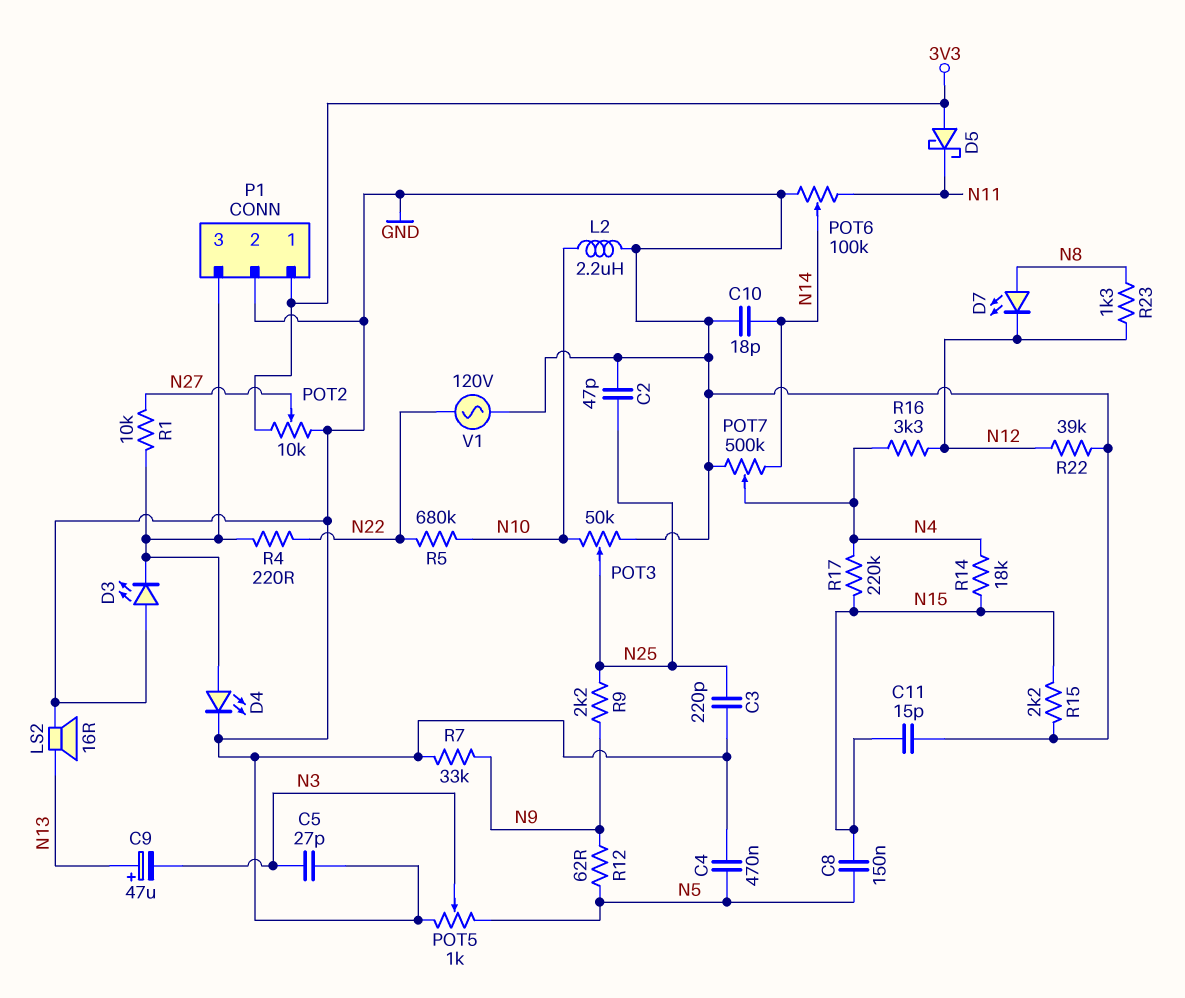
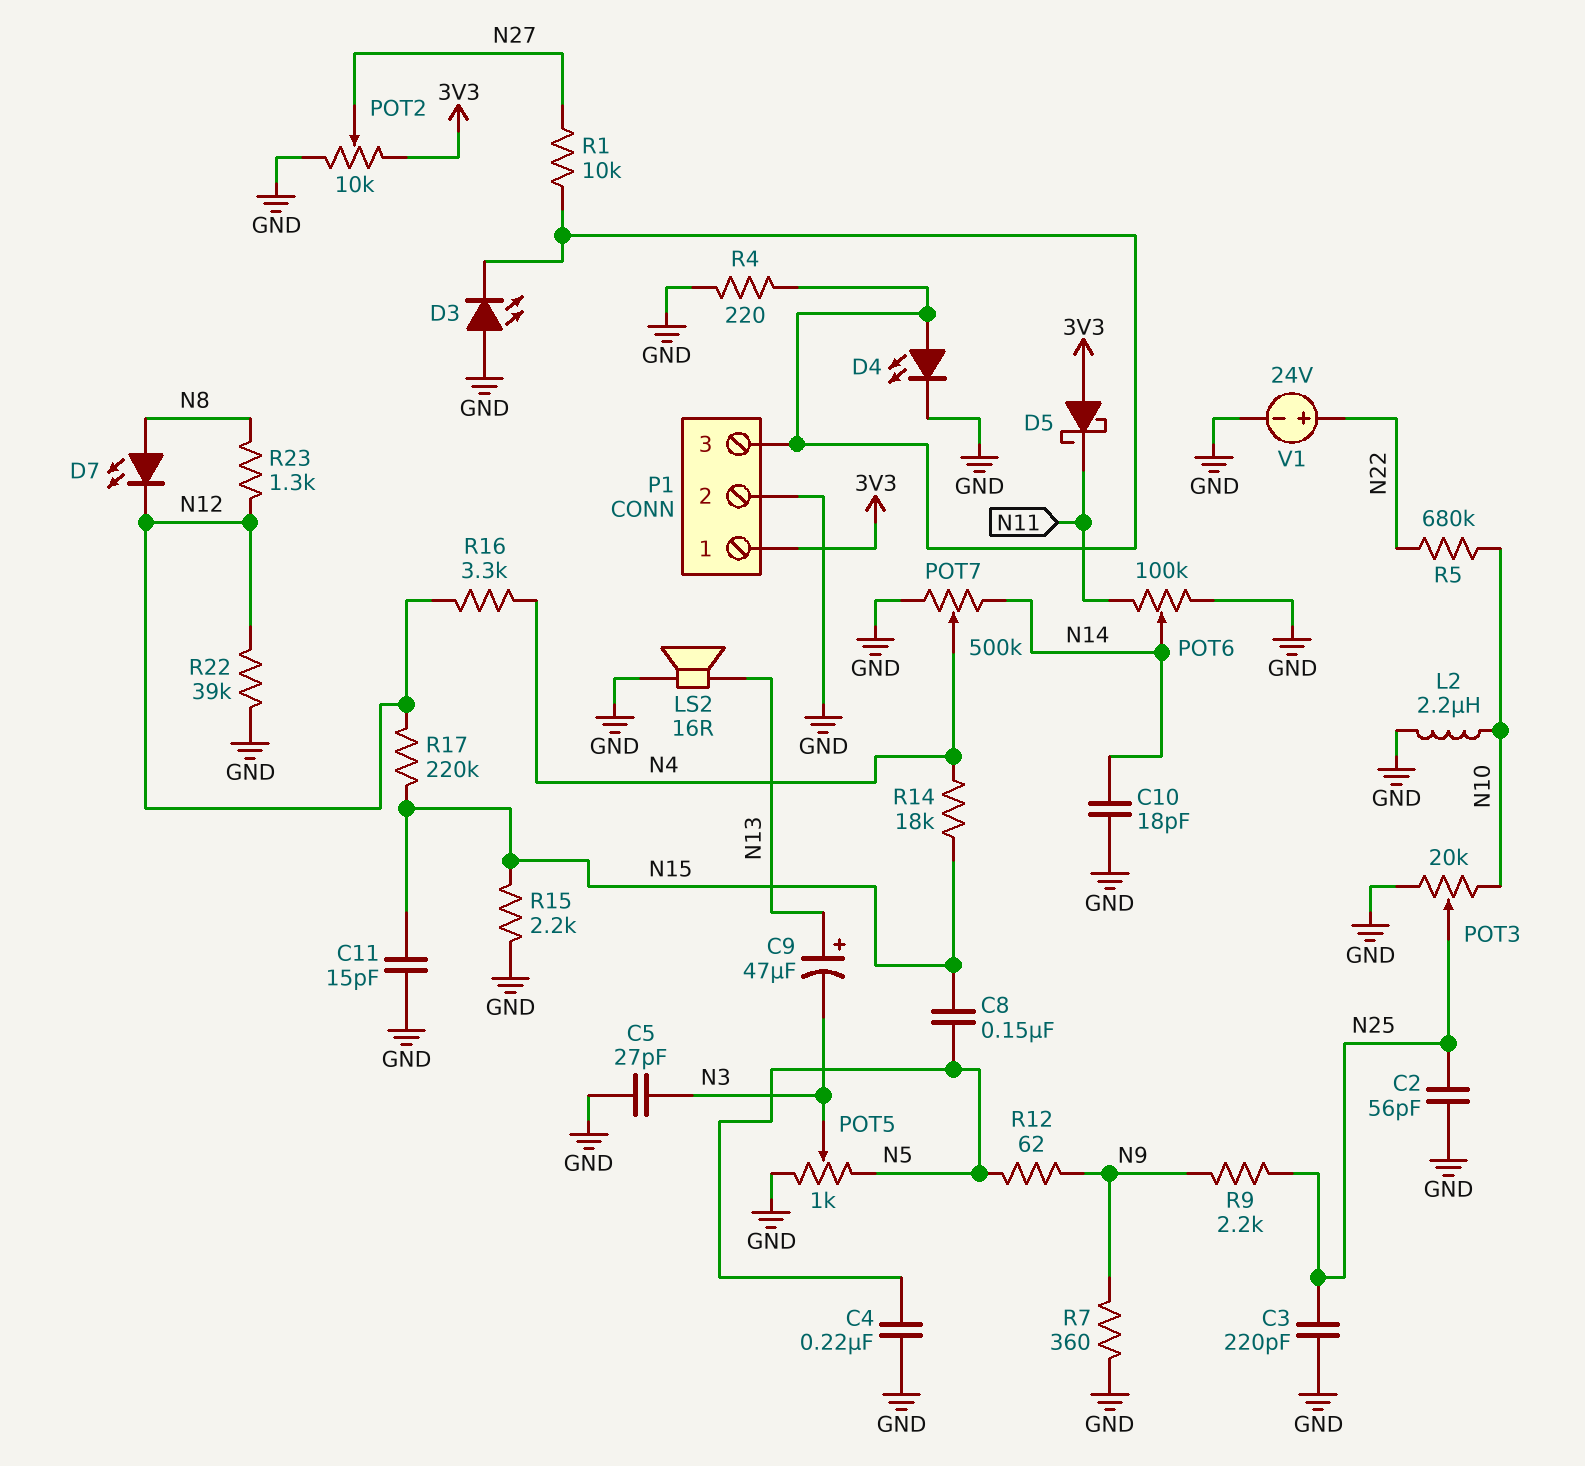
C2: 47pF (GND, N25) -> 56pF (GND, N25)
C4: 470nF (GND, N5) -> 220nF (GND, N5)
POT3: 50k (GND, N10, wiper N25) -> 20k (GND, N10, wiper N25)
R4: 220 (N22, P1/3) -> 220 (GND, P1/3)
R7: 33k (GND, N9) -> 360 (GND, N9)
R17: 220k (N4, N15) -> 220k (N12, N15)
V1: AC 120V (GND, N22) -> 24V (plus N22, minus GND)

